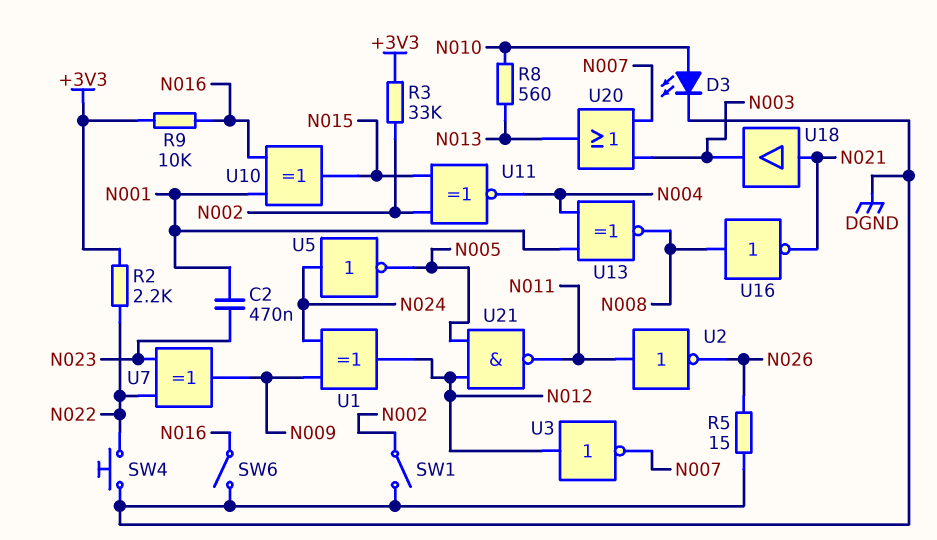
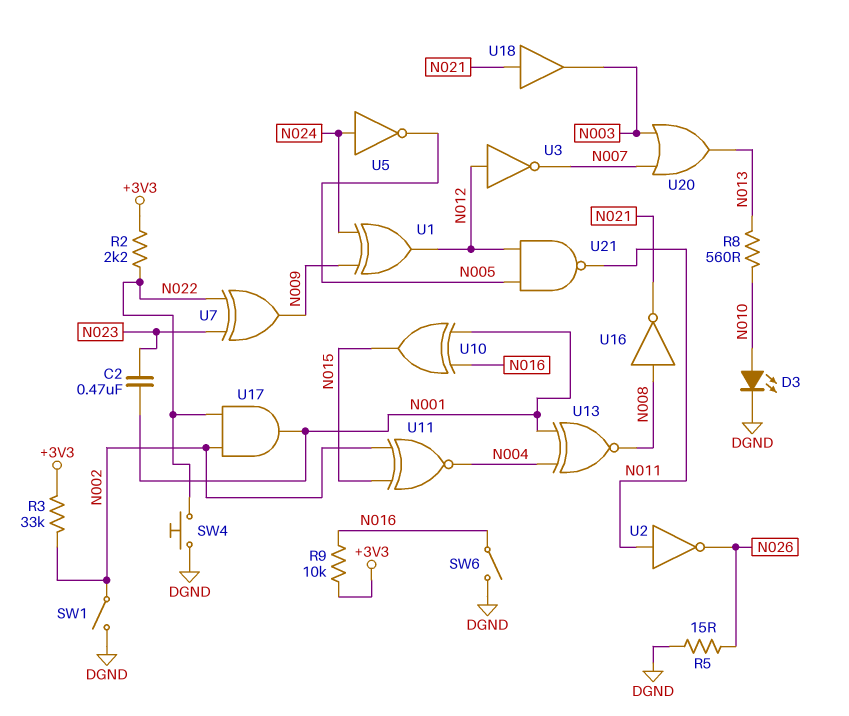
U17: none -> AND (in N002, in N022, out N001)

